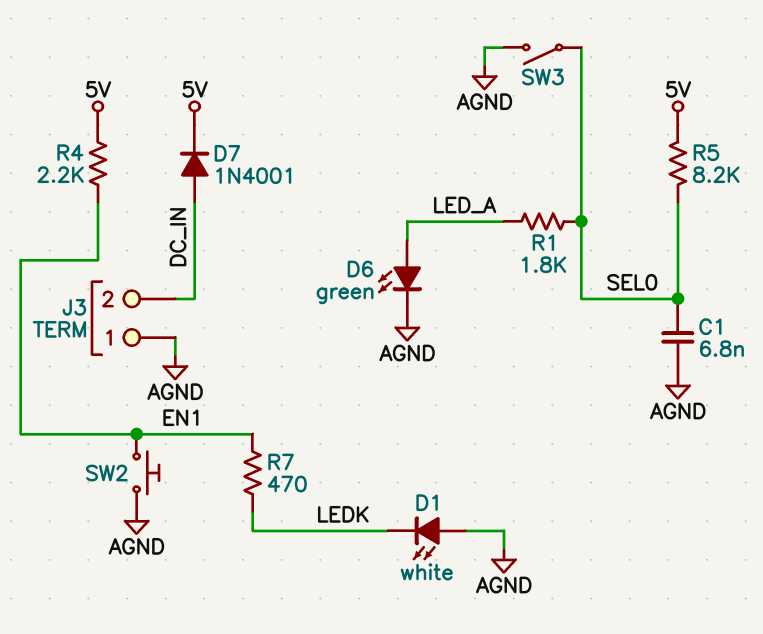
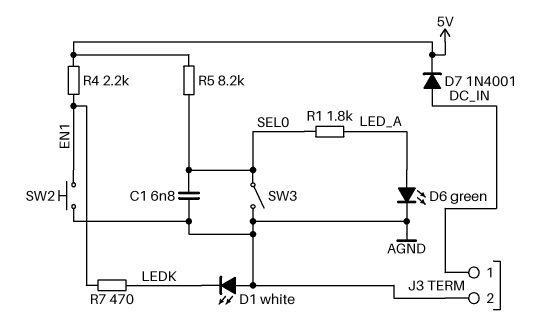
J3 pin 1: AGND -> DC_IN
J3 pin 2: DC_IN -> AGND

